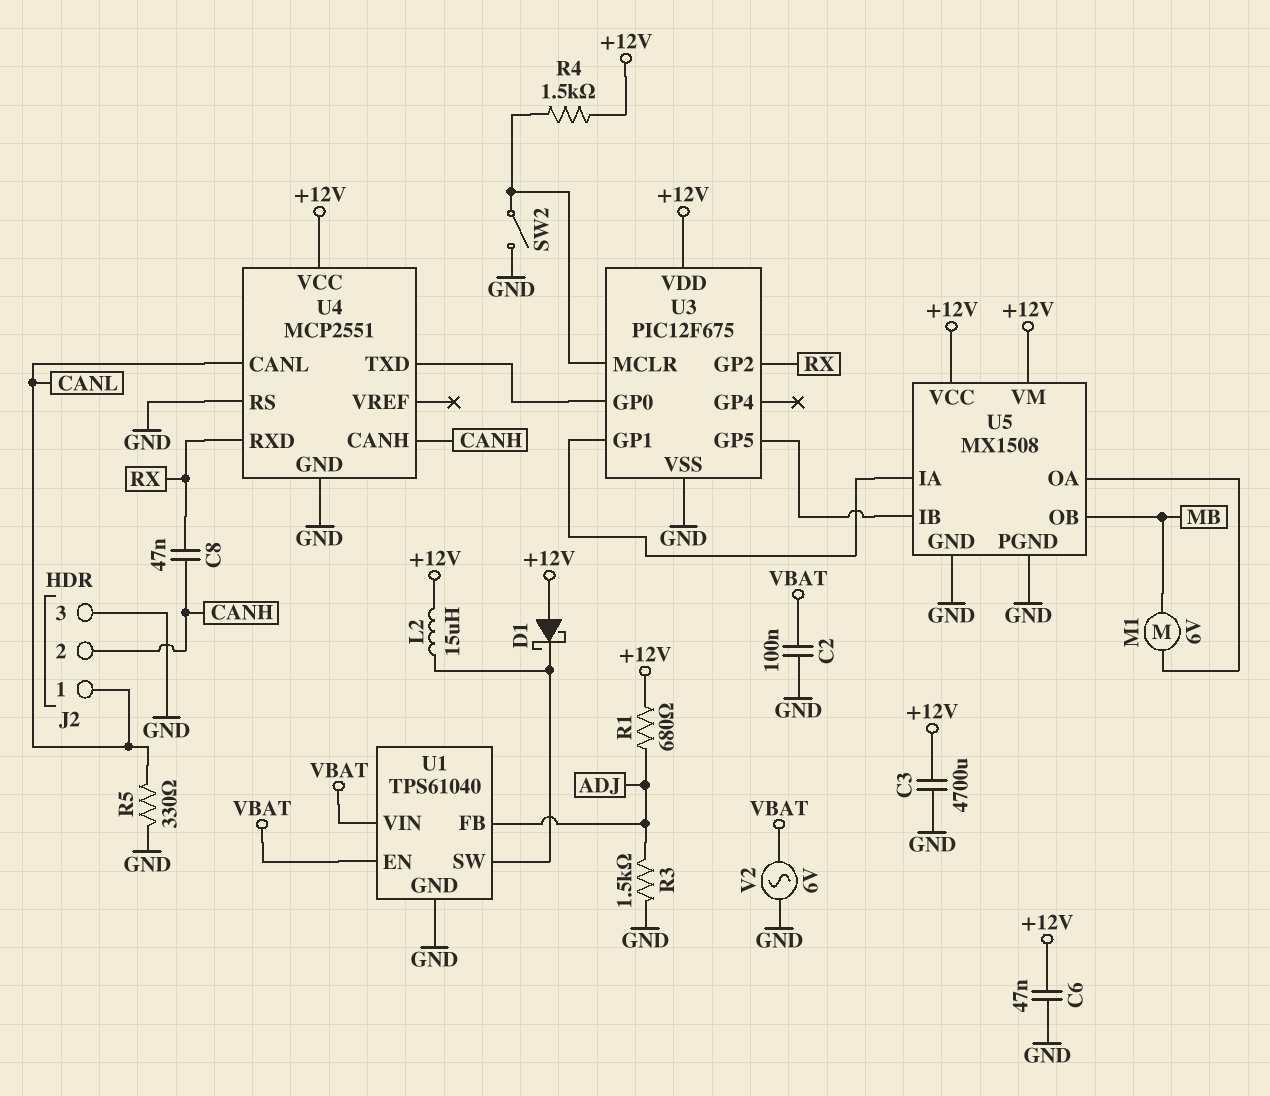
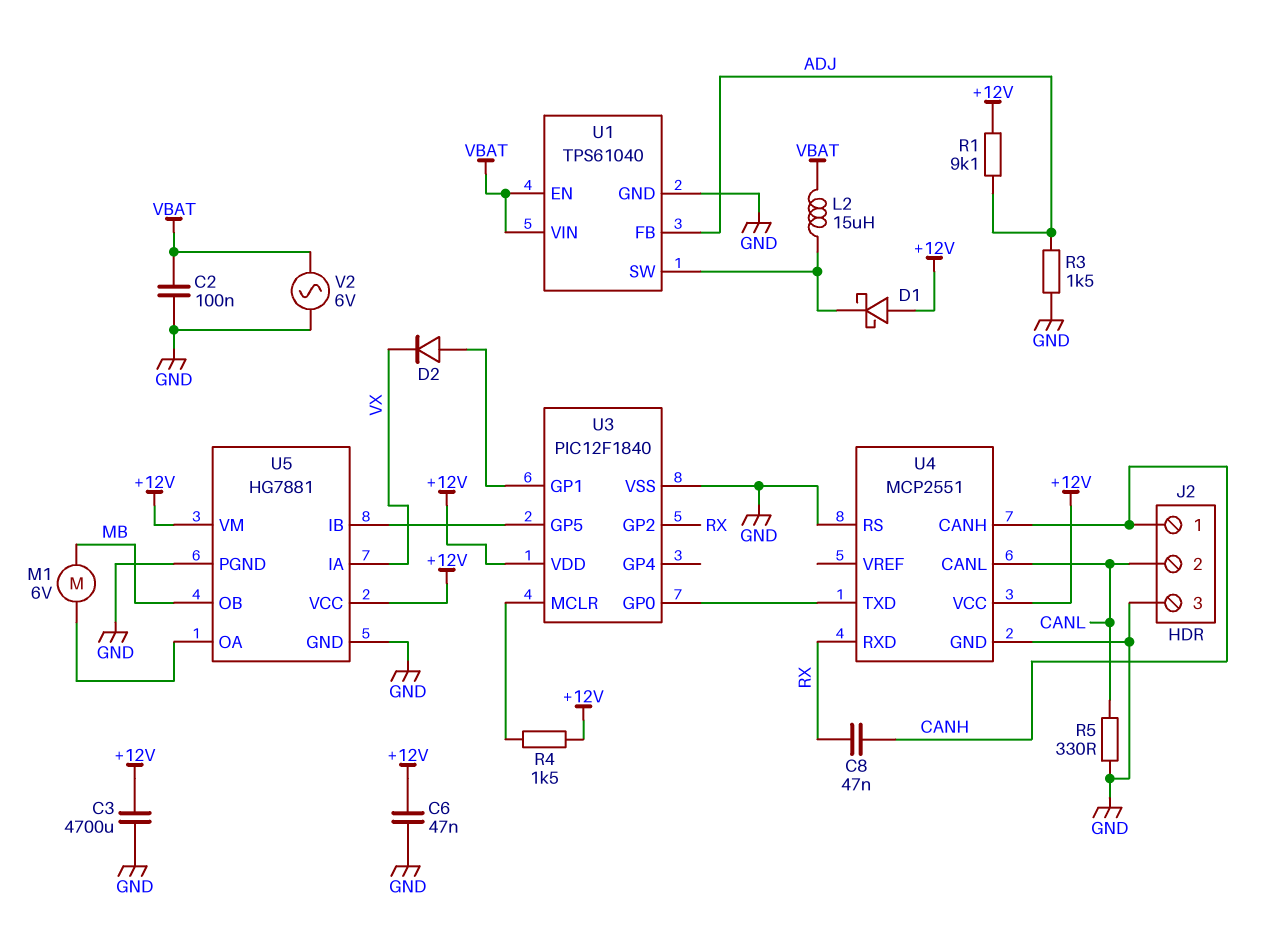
D2: none -> diode (A U3/GP1, K VX)
J2 pin 1: CANL -> CANH
J2 pin 2: CANH -> CANL
L2: 15uH (+12V, U1/SW) -> 15uH (U1/SW, VBAT)
R1: 680 (+12V, ADJ) -> 9.1k (+12V, ADJ)
SW2: switch (GND, U3/MCLR) -> none
U3: PIC12F675 -> PIC12F1840
U5: MX1508 -> HG7881
U5 pin IA: U3/GP1 -> VX

